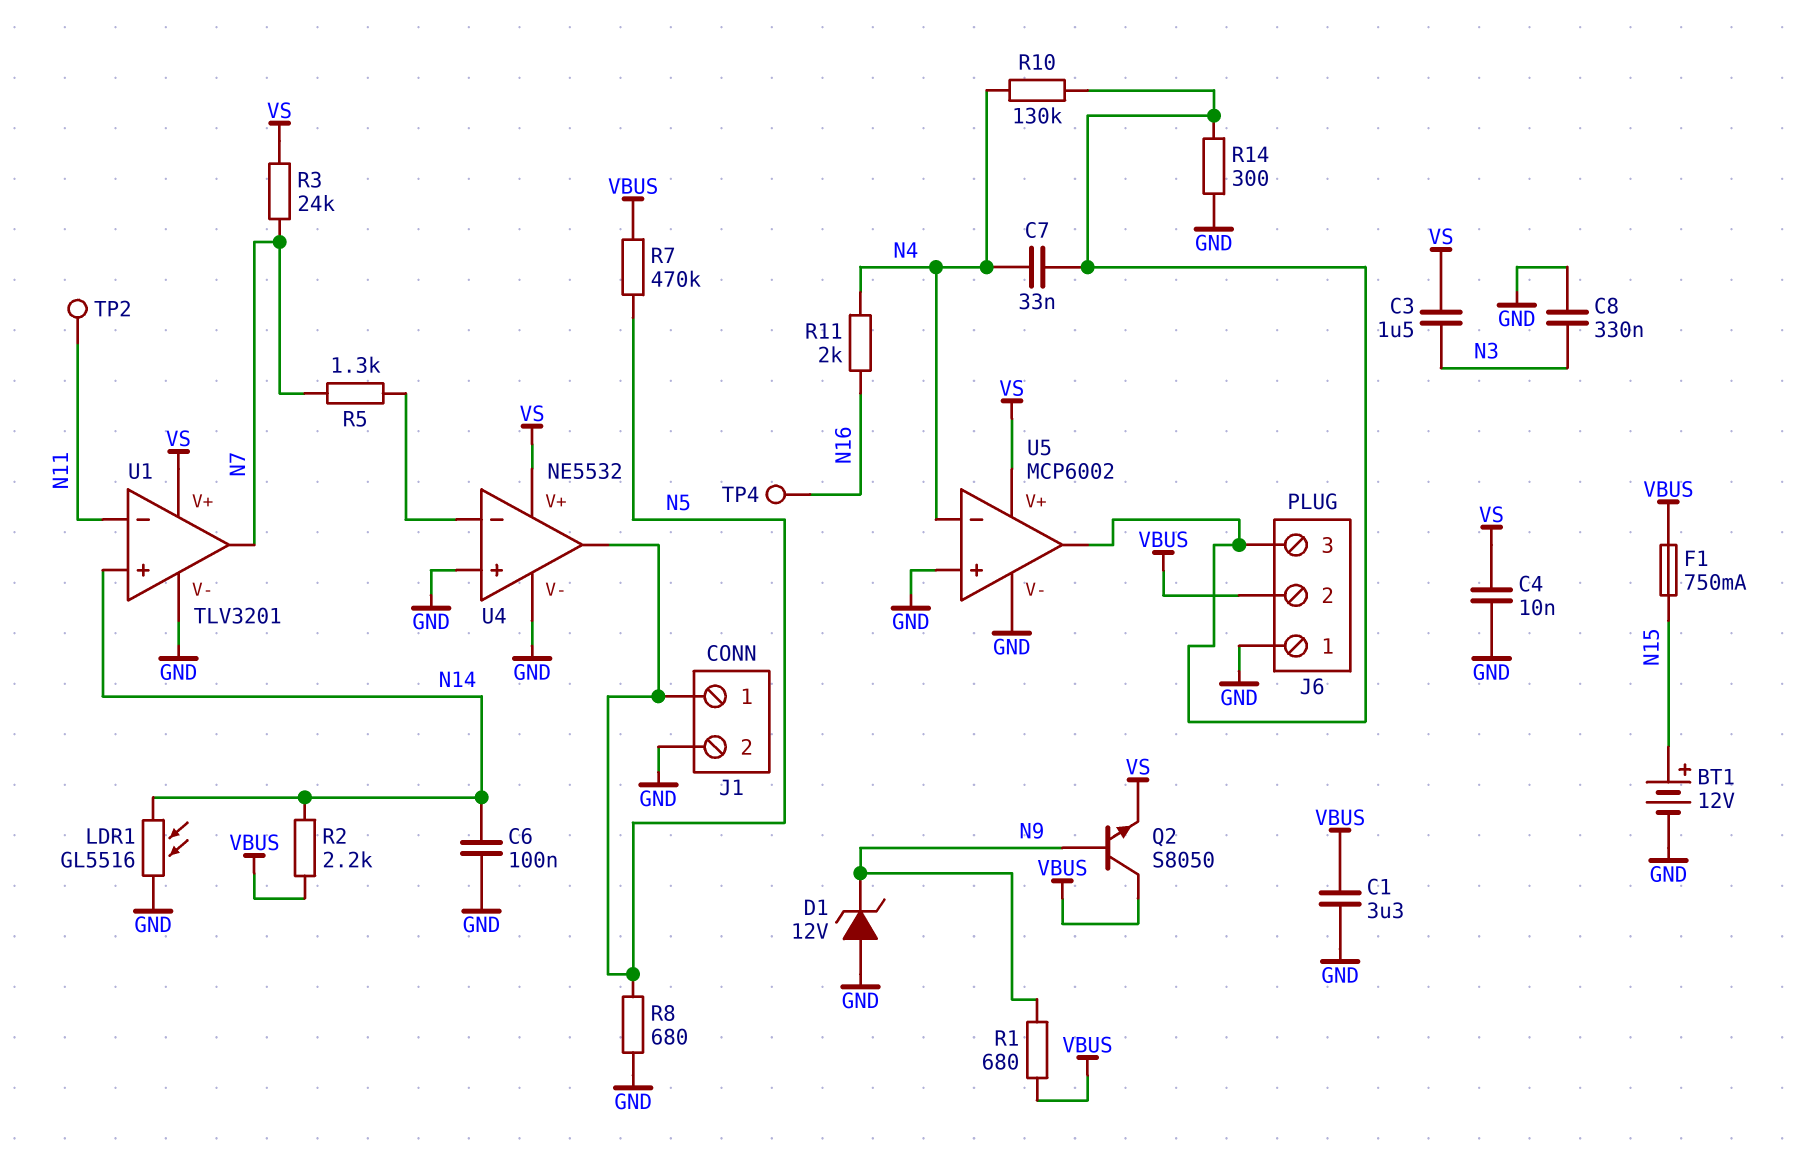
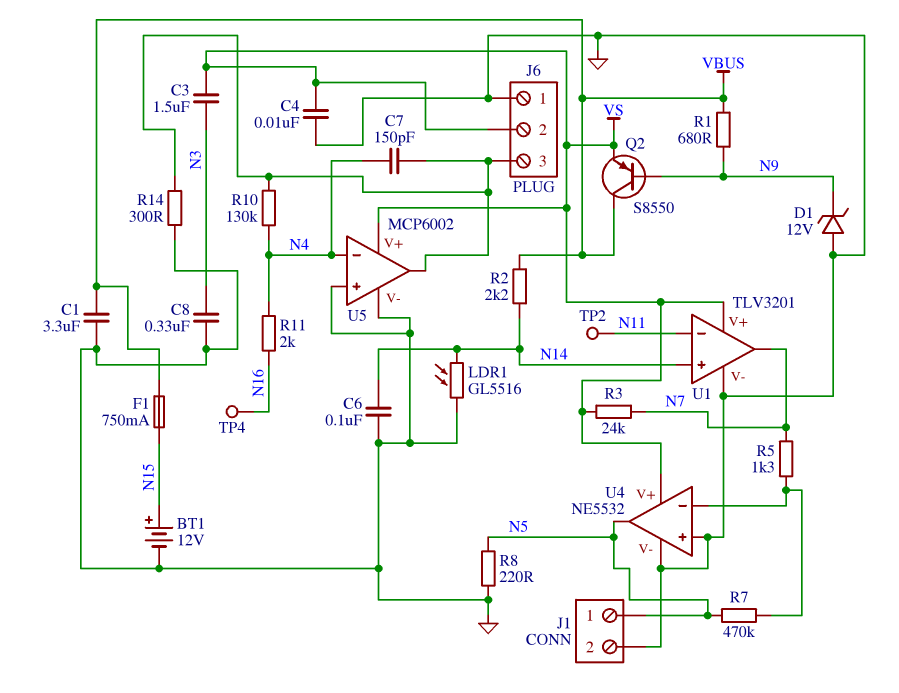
C7: 33nF (J6/3, N4) -> 150pF (J6/3, N4)
J6 pin 2: VBUS -> VS
Q2: NPN S8050 (B N9, C VBUS, E VS) -> PNP S8550 (B N9, C VBUS, E VS)
R7: 470k (N5, VBUS) -> 470k (N5, U4/in-)
R8: 680 (GND, N5) -> 220 (GND, N5)

